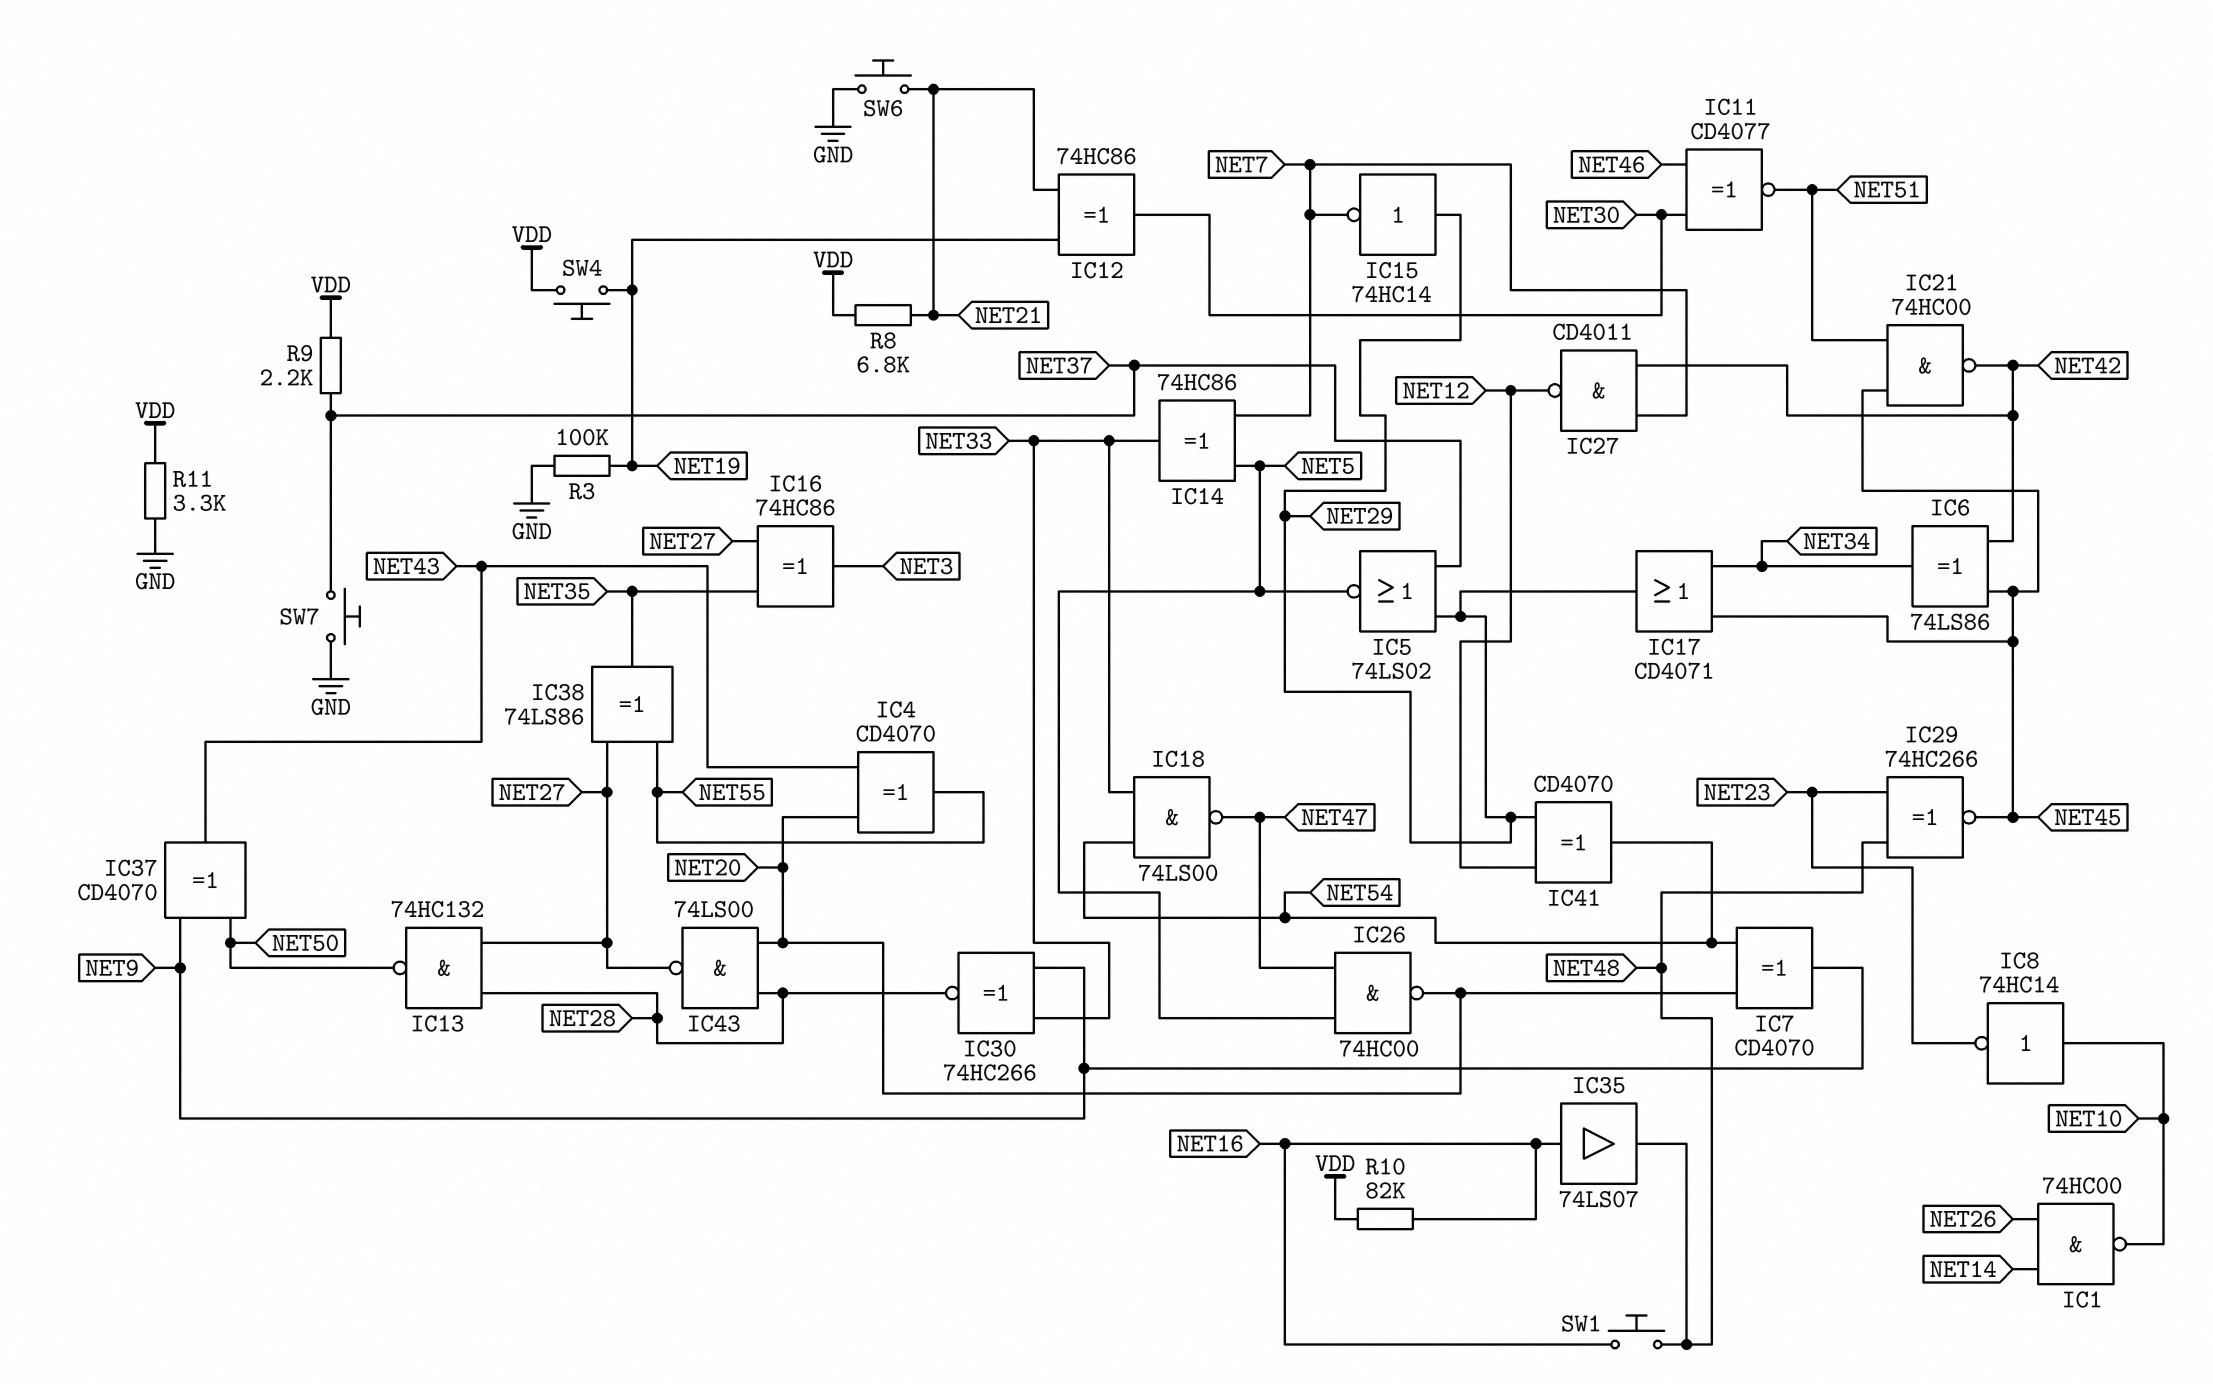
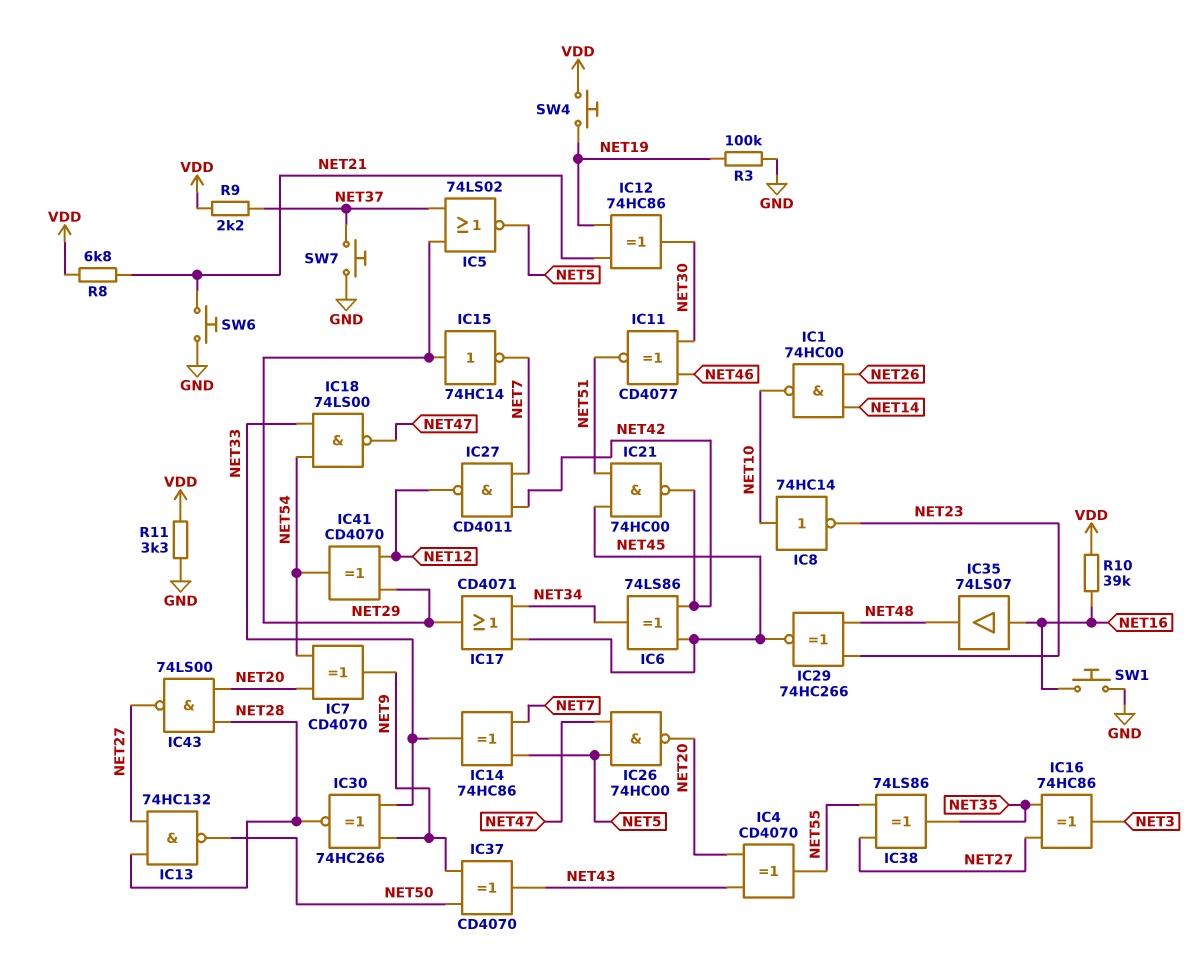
R10: 82k (NET16, VDD) -> 39k (NET16, VDD)
SW1: button (NET16, NET48) -> button (GND, NET16)

